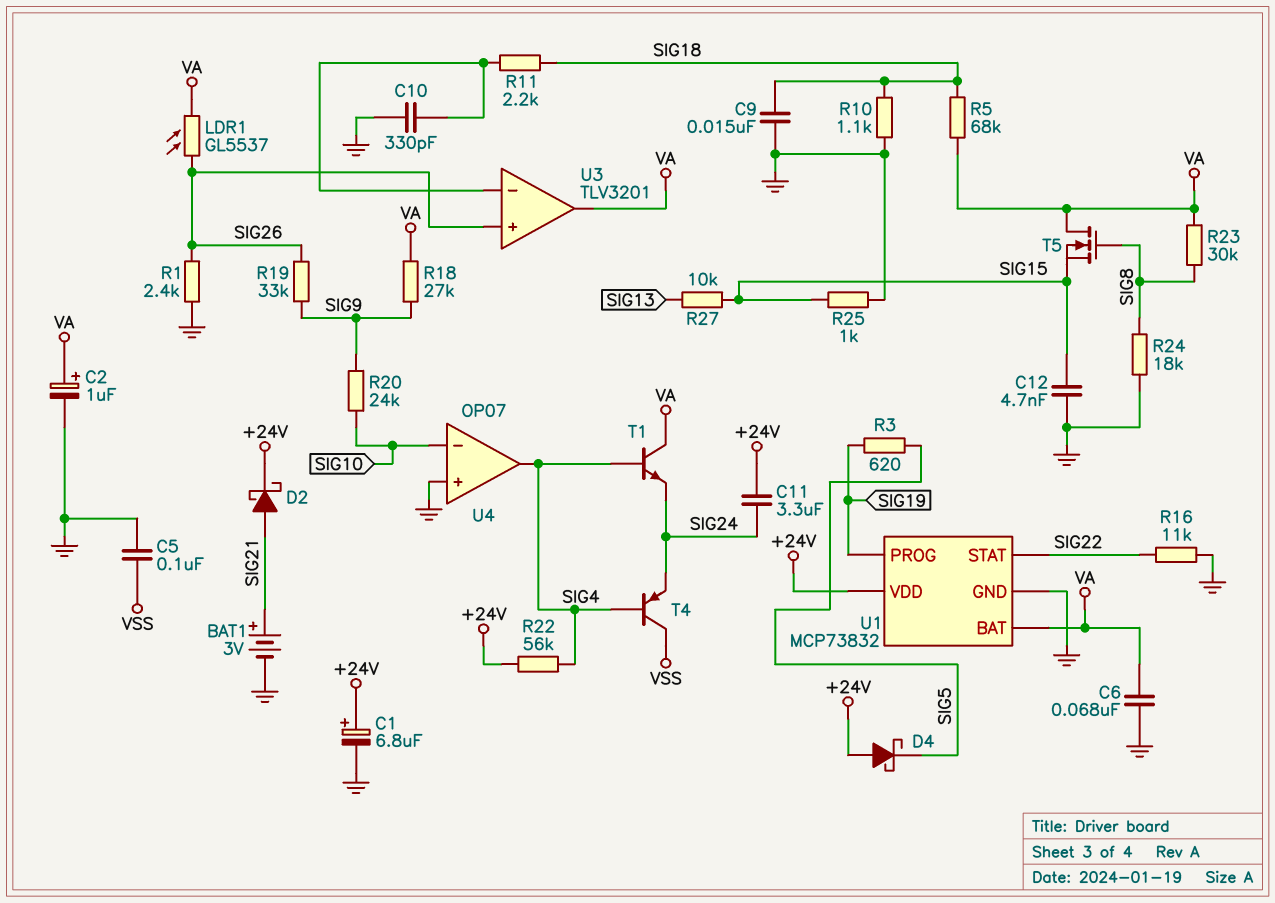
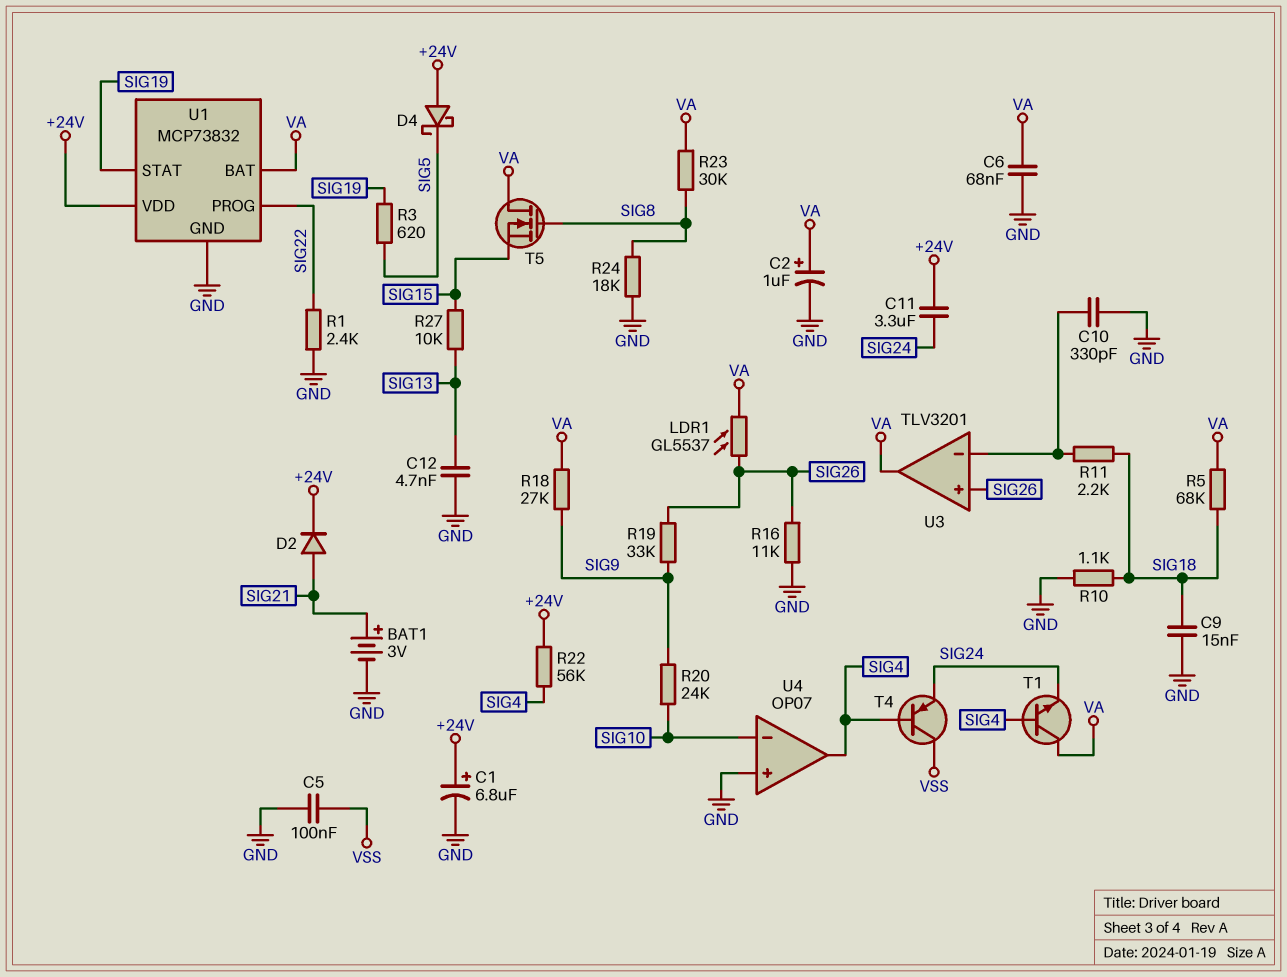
C12: 4.7nF (GND, SIG15) -> 4.7nF (GND, SIG13)
D2: schottky (A SIG21, K +24V) -> diode (A SIG21, K +24V)
R1: 2.4k (GND, SIG26) -> 2.4k (GND, SIG22)
R16: 11k (GND, SIG22) -> 11k (GND, SIG26)
R25: 1k (GND, SIG15) -> none
U1 pin PROG: SIG19 -> SIG22
U1 pin STAT: SIG22 -> SIG19

